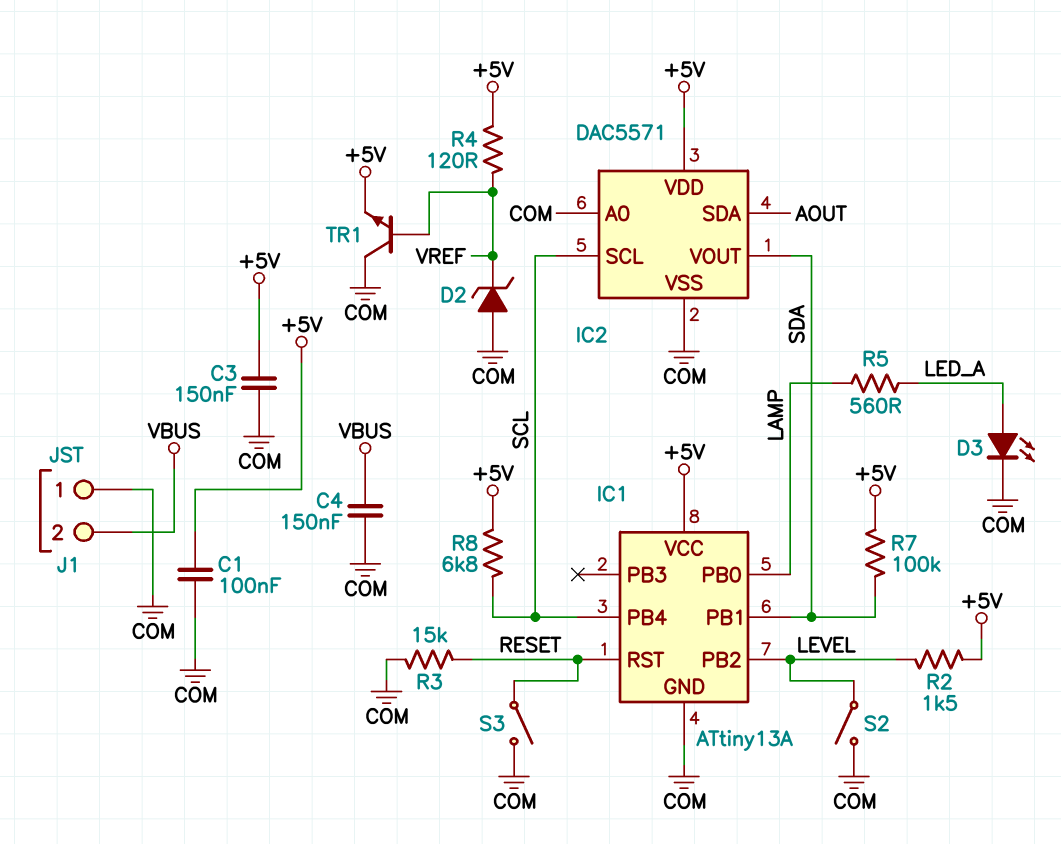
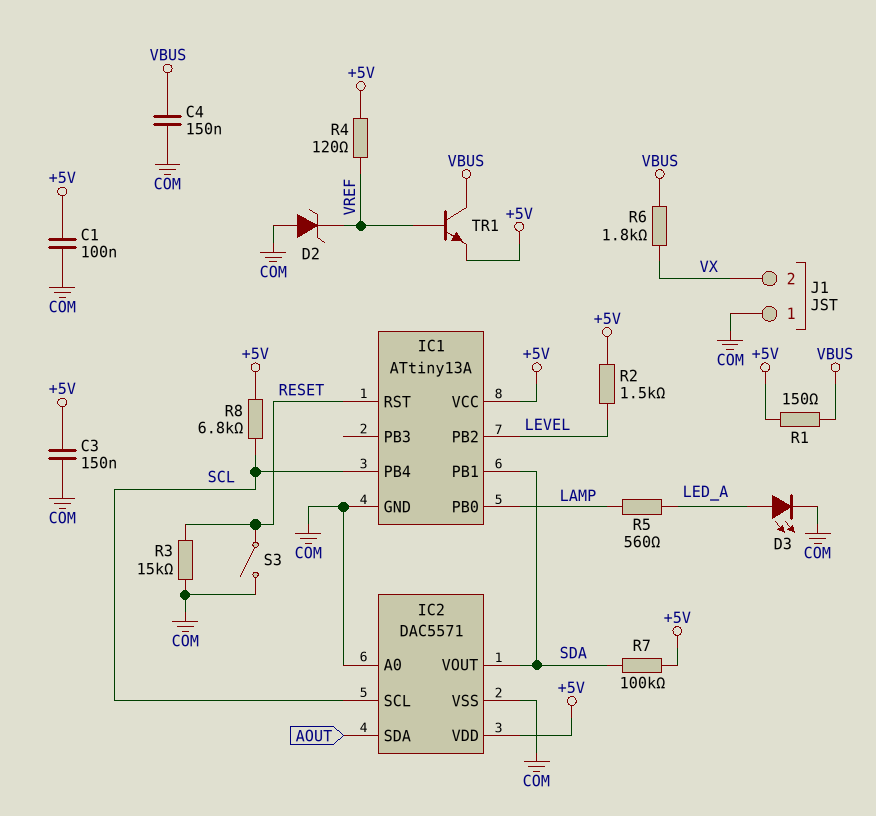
J1 pin 2: VBUS -> VX
R1: none -> 150 (+5V, VBUS)
R6: none -> 1.8k (VBUS, VX)
S2: switch (COM, LEVEL) -> none
TR1: NPN (B VREF, C COM, E +5V) -> NPN (B VREF, C VBUS, E +5V)

